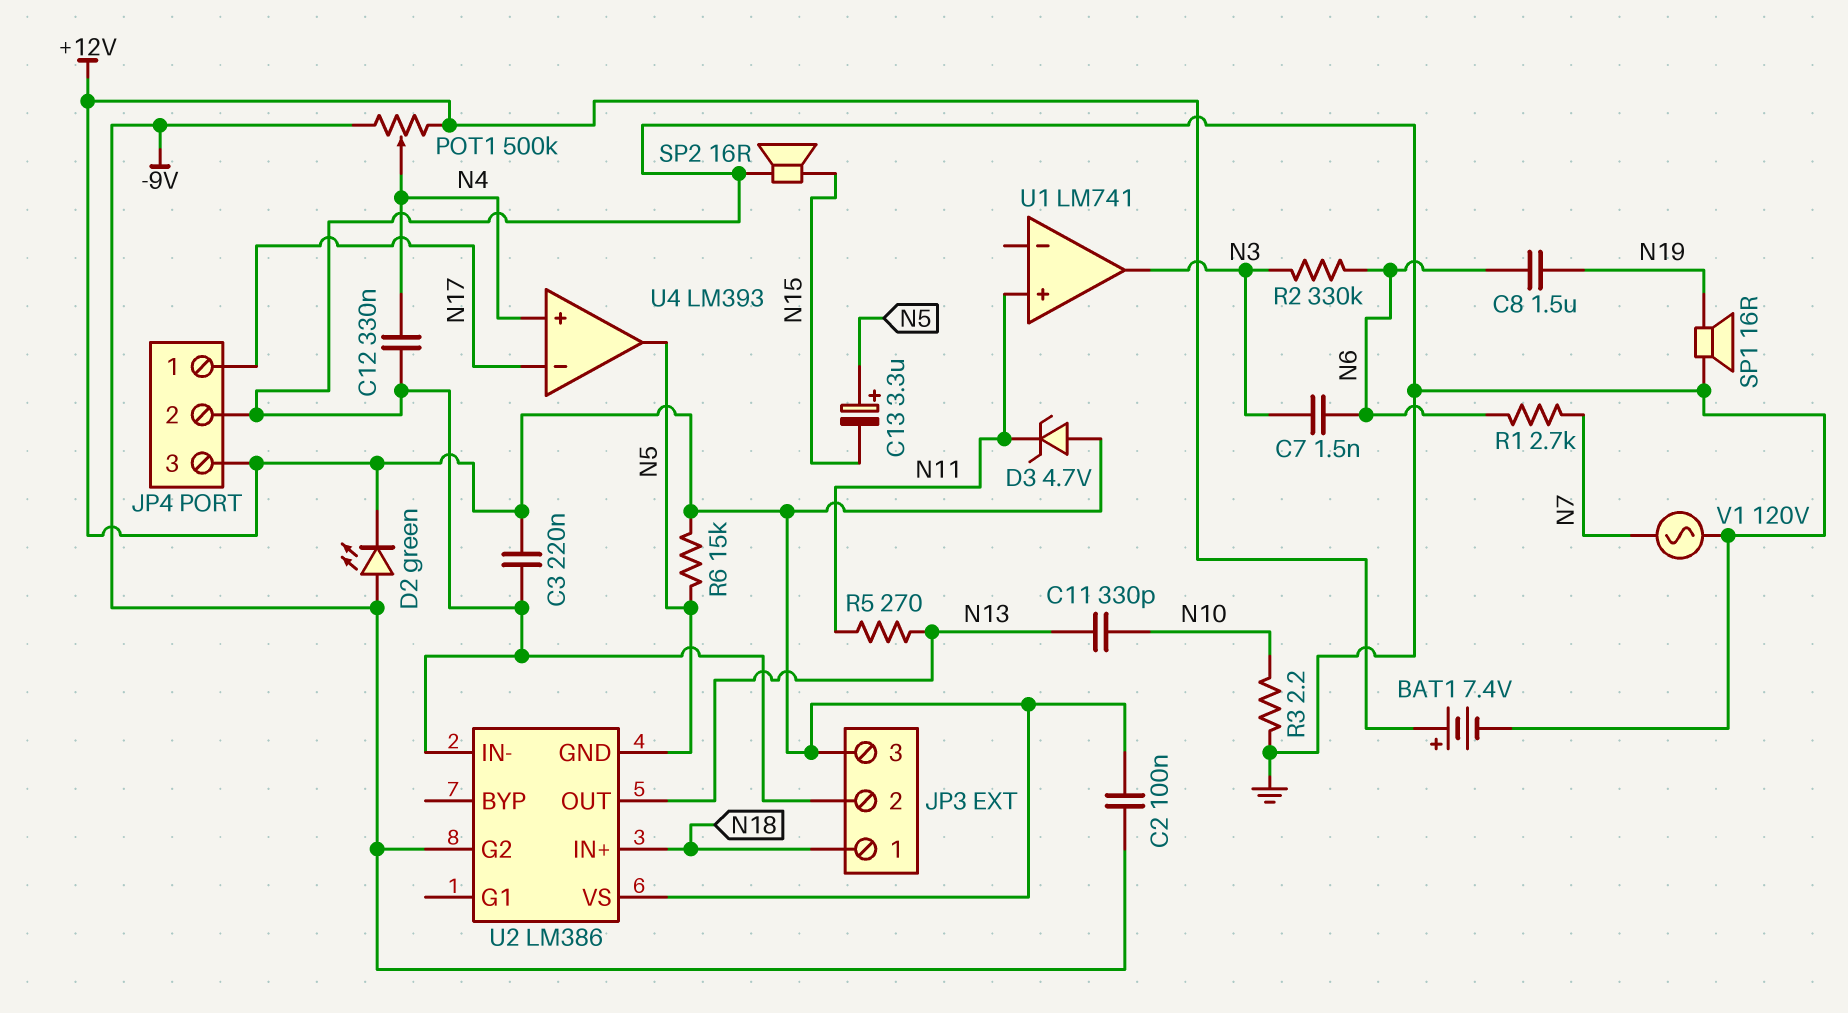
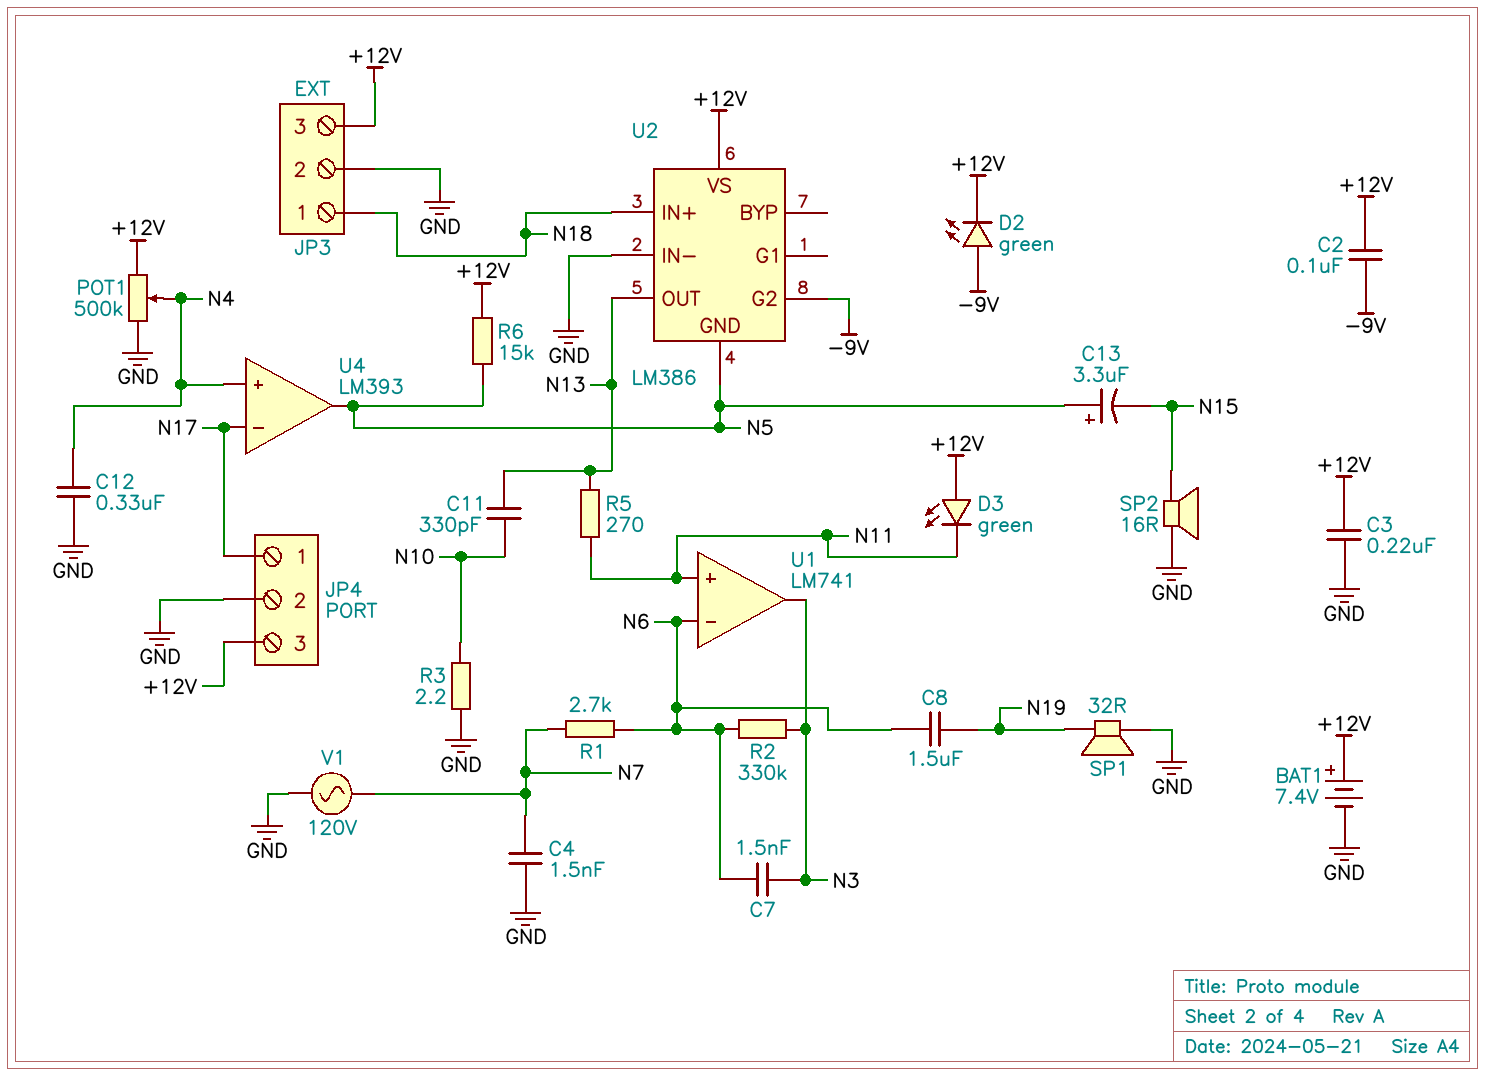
C4: none -> 1.5nF (GND, N7)
D3: zener 4.7V (A +12V, K N11) -> LED green (A +12V, K N11)
POT1: 500k (+12V, -9V, wiper N4) -> 500k (+12V, GND, wiper N4)
SP1: speaker 16R (GND, N19) -> speaker 32R (GND, N19)
U1 pin in-: none -> N6

